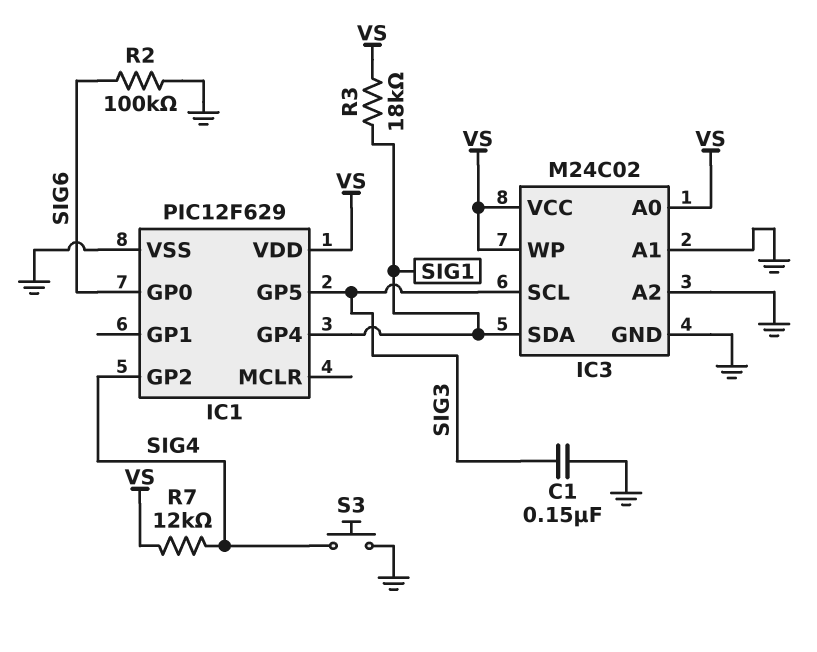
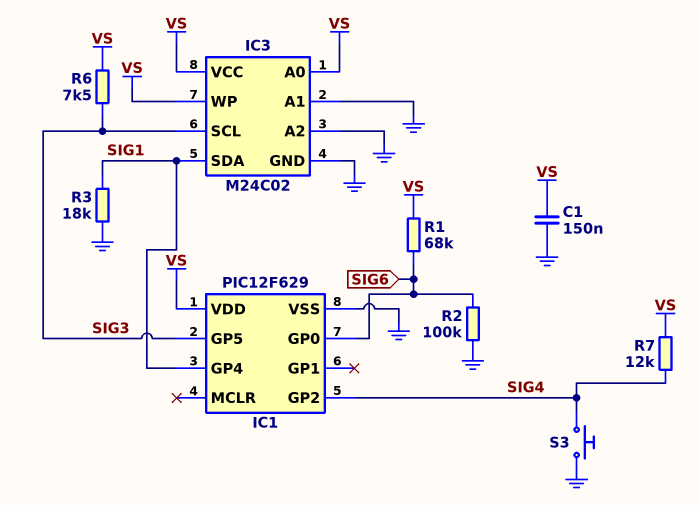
C1: 150nF (GND, SIG3) -> 150nF (GND, VS)
R1: none -> 68k (SIG6, VS)
R3: 18k (SIG1, VS) -> 18k (GND, SIG1)
R6: none -> 7.5k (SIG3, VS)

